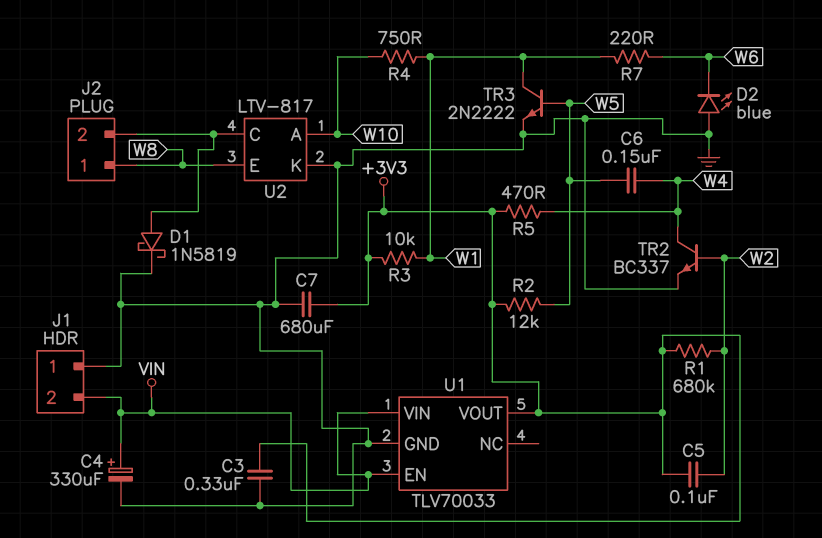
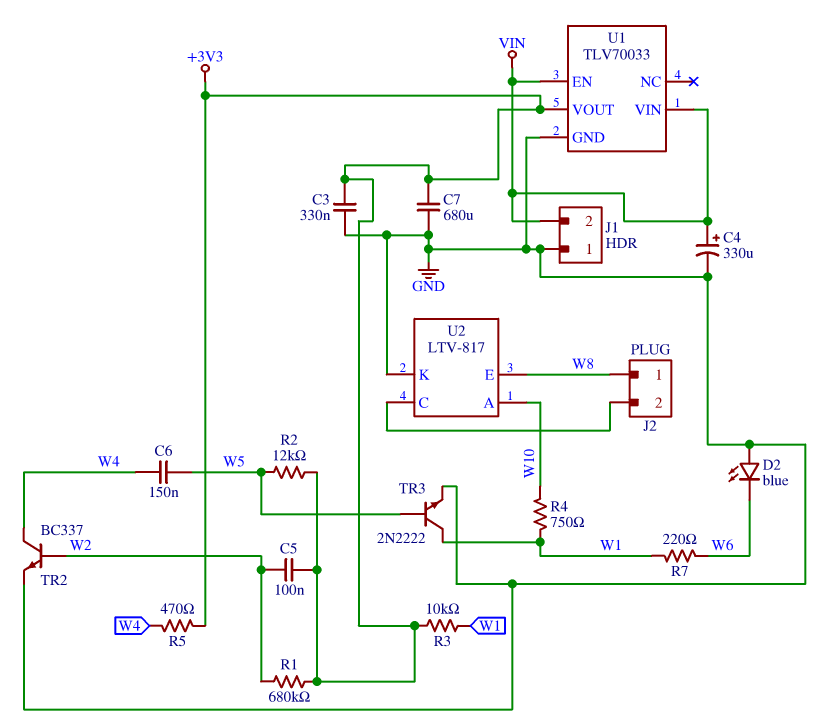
D1: schottky 1N5819 (A J2/2, K GND) -> none

